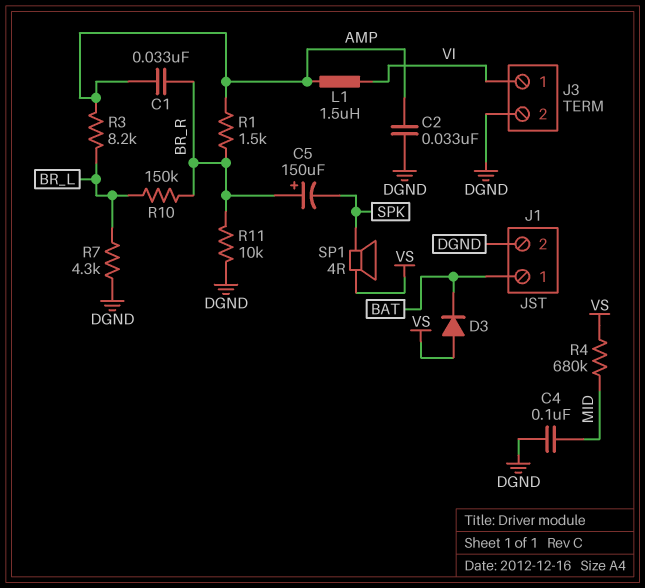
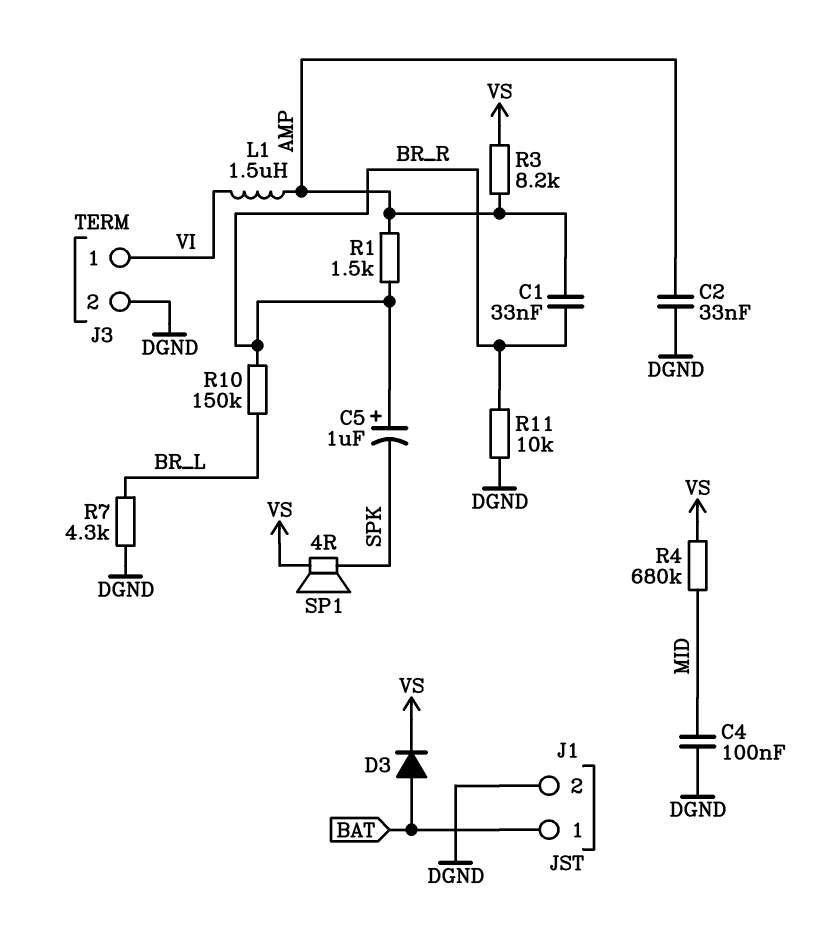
C5: 150uF (plus BR_R, minus SPK) -> 1uF (plus BR_R, minus SPK)
D3: diode (A VS, K BAT) -> diode (A BAT, K VS)
R3: 8.2k (AMP, BR_L) -> 8.2k (AMP, VS)

